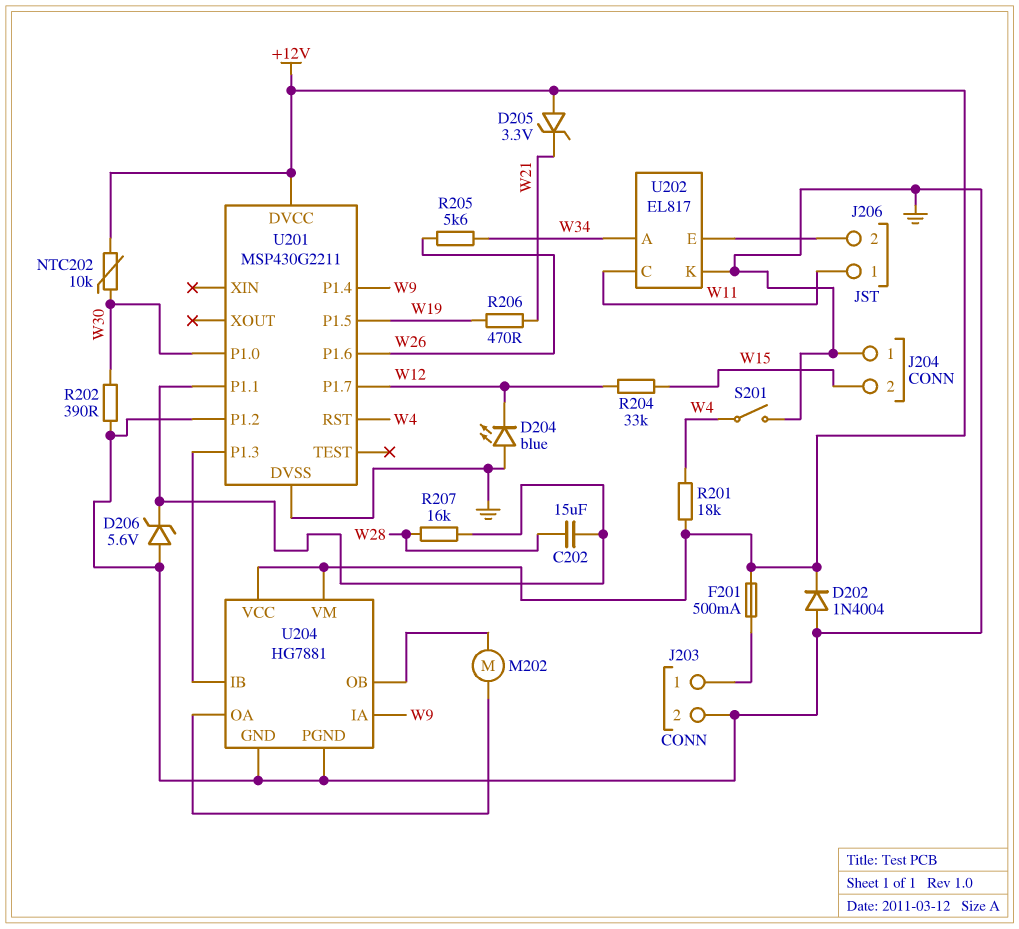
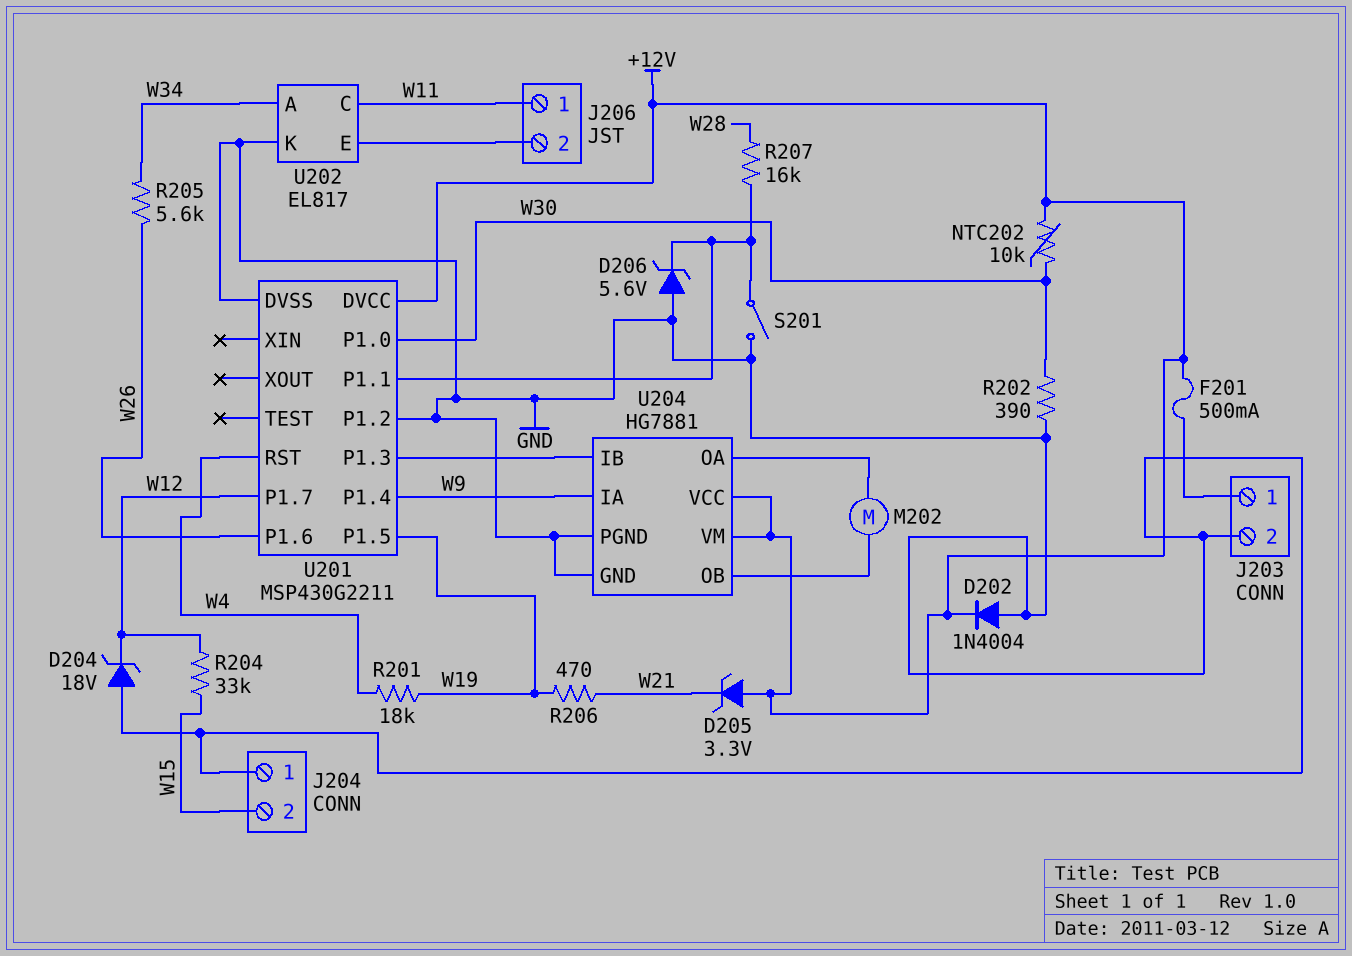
C202: 15uF (U201/P1.1, W28) -> none
D204: LED blue (A GND, K W12) -> zener 18V (A GND, K W12)
R201: 18k (+12V, W4) -> 18k (W4, W19)
S201: switch (GND, W4) -> switch (GND, U201/P1.1)

